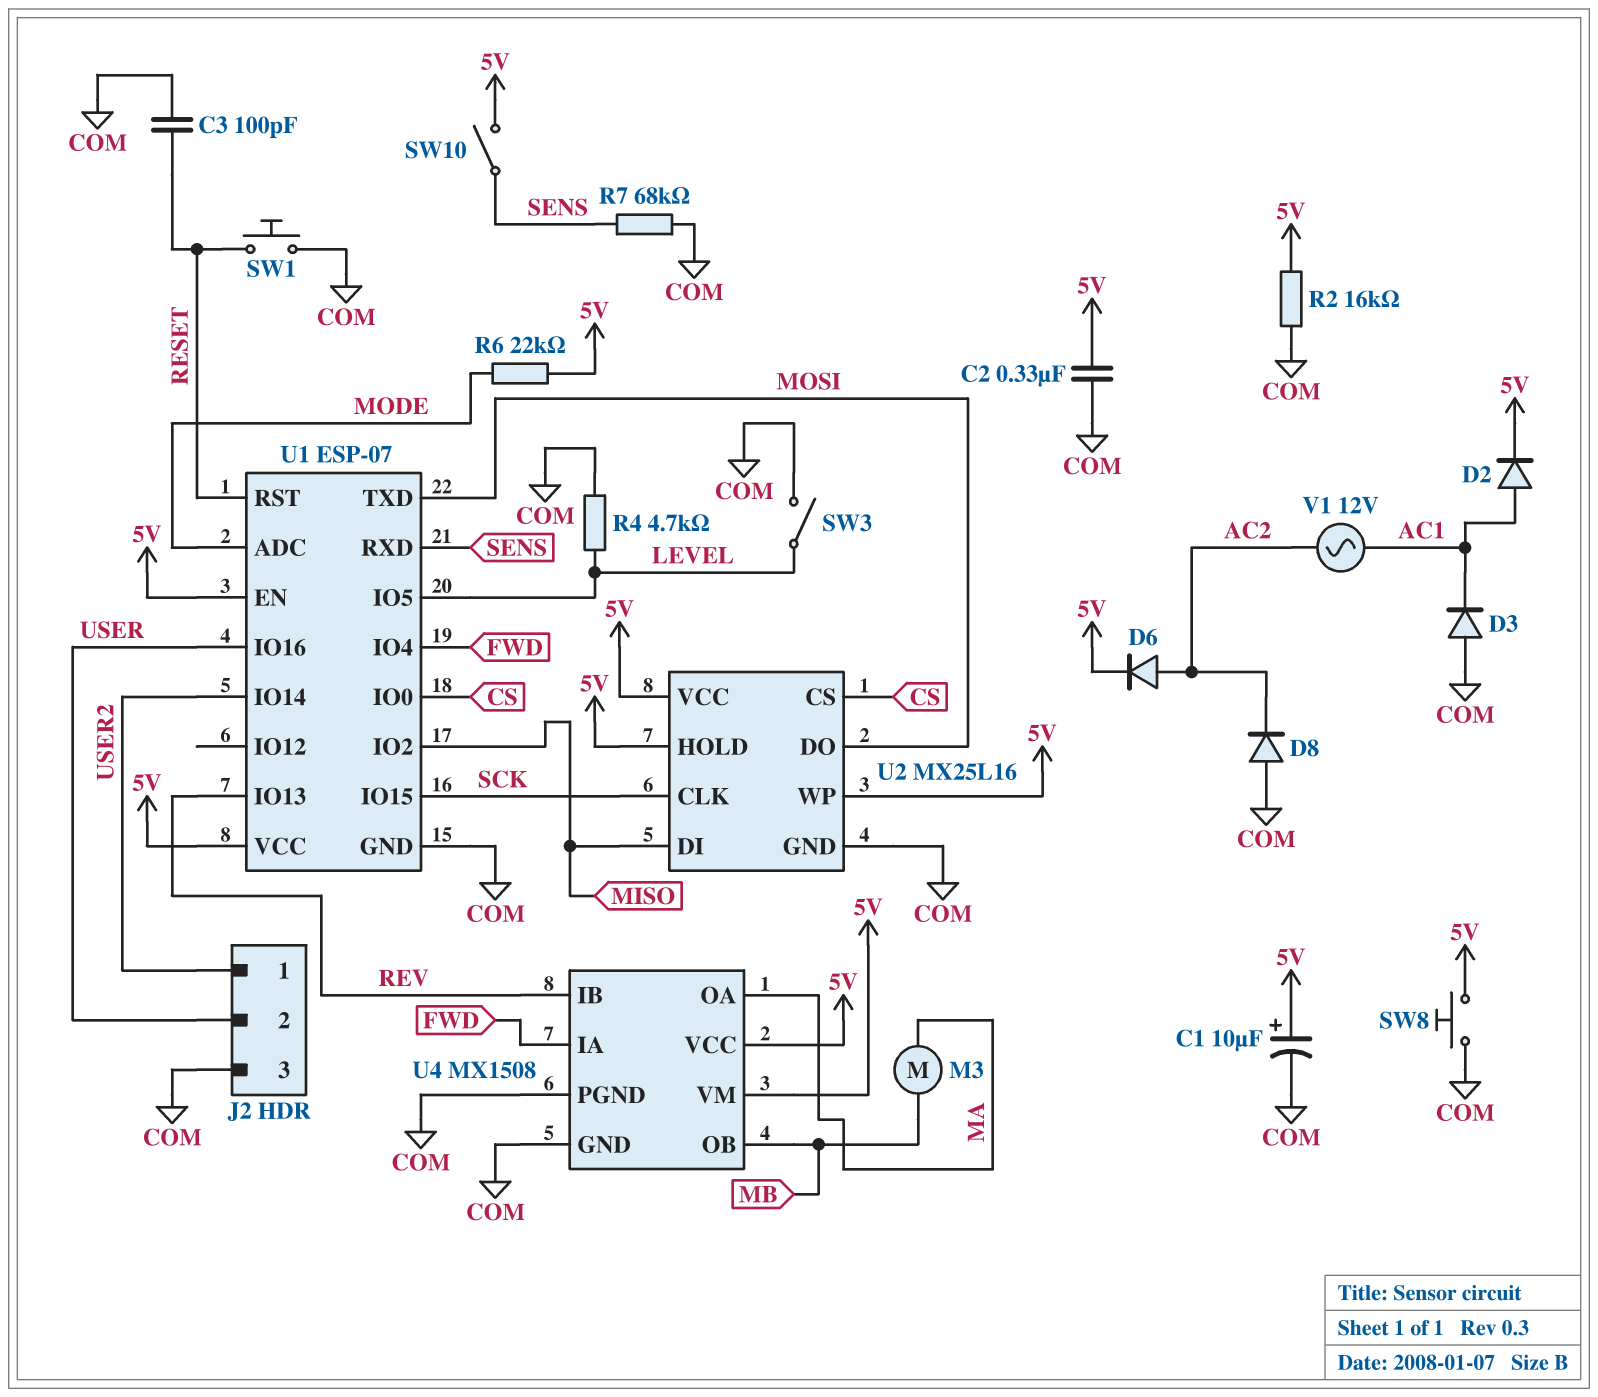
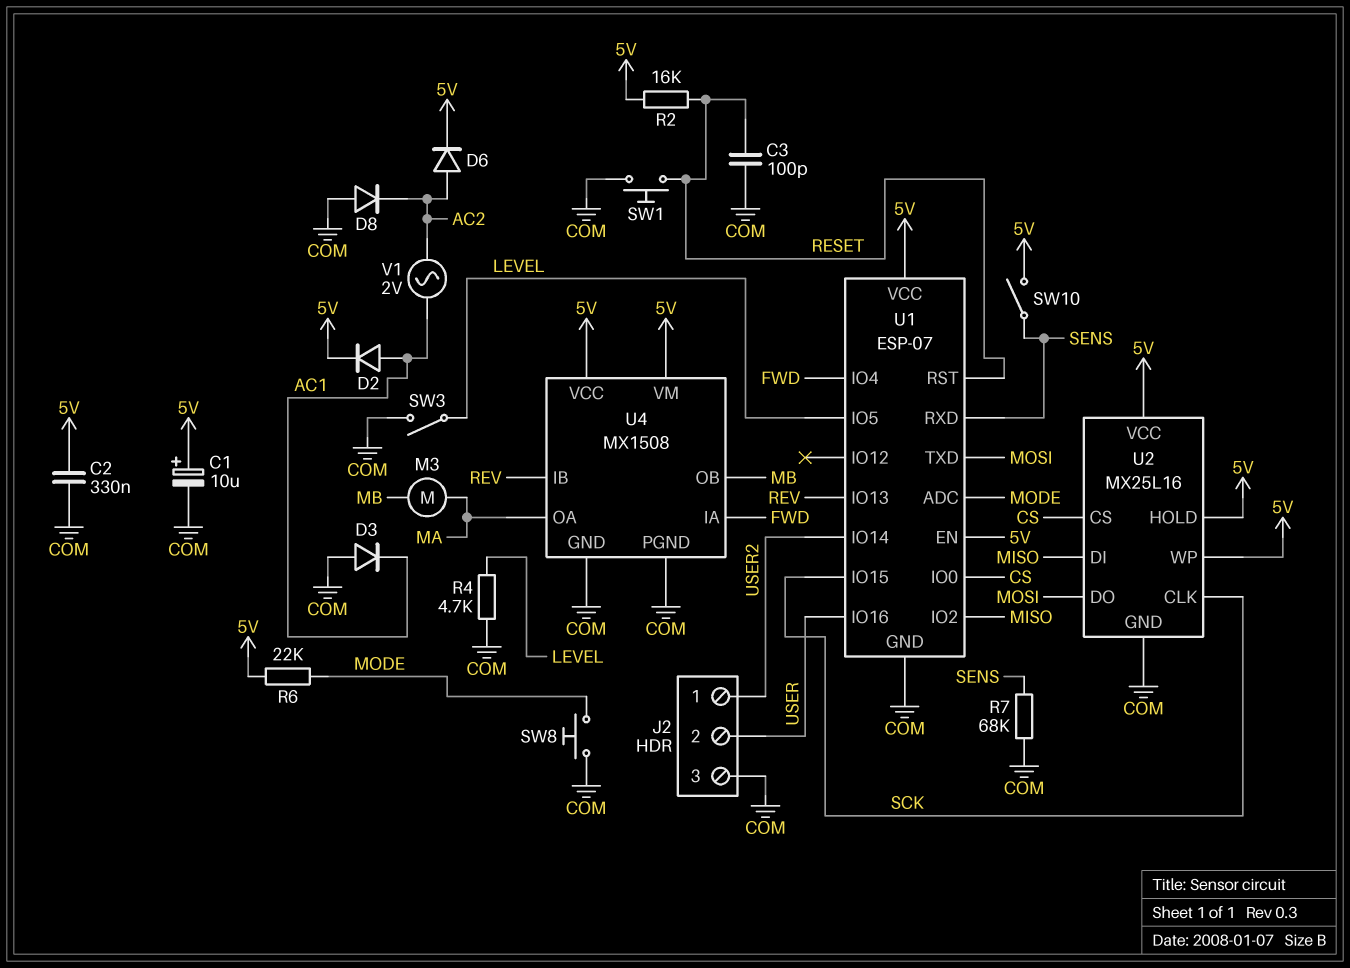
R2: 16k (5V, COM) -> 16k (5V, RESET)
SW8: button (5V, COM) -> button (COM, MODE)
V1: AC 12V (AC1, AC2) -> AC 2V (AC1, AC2)

